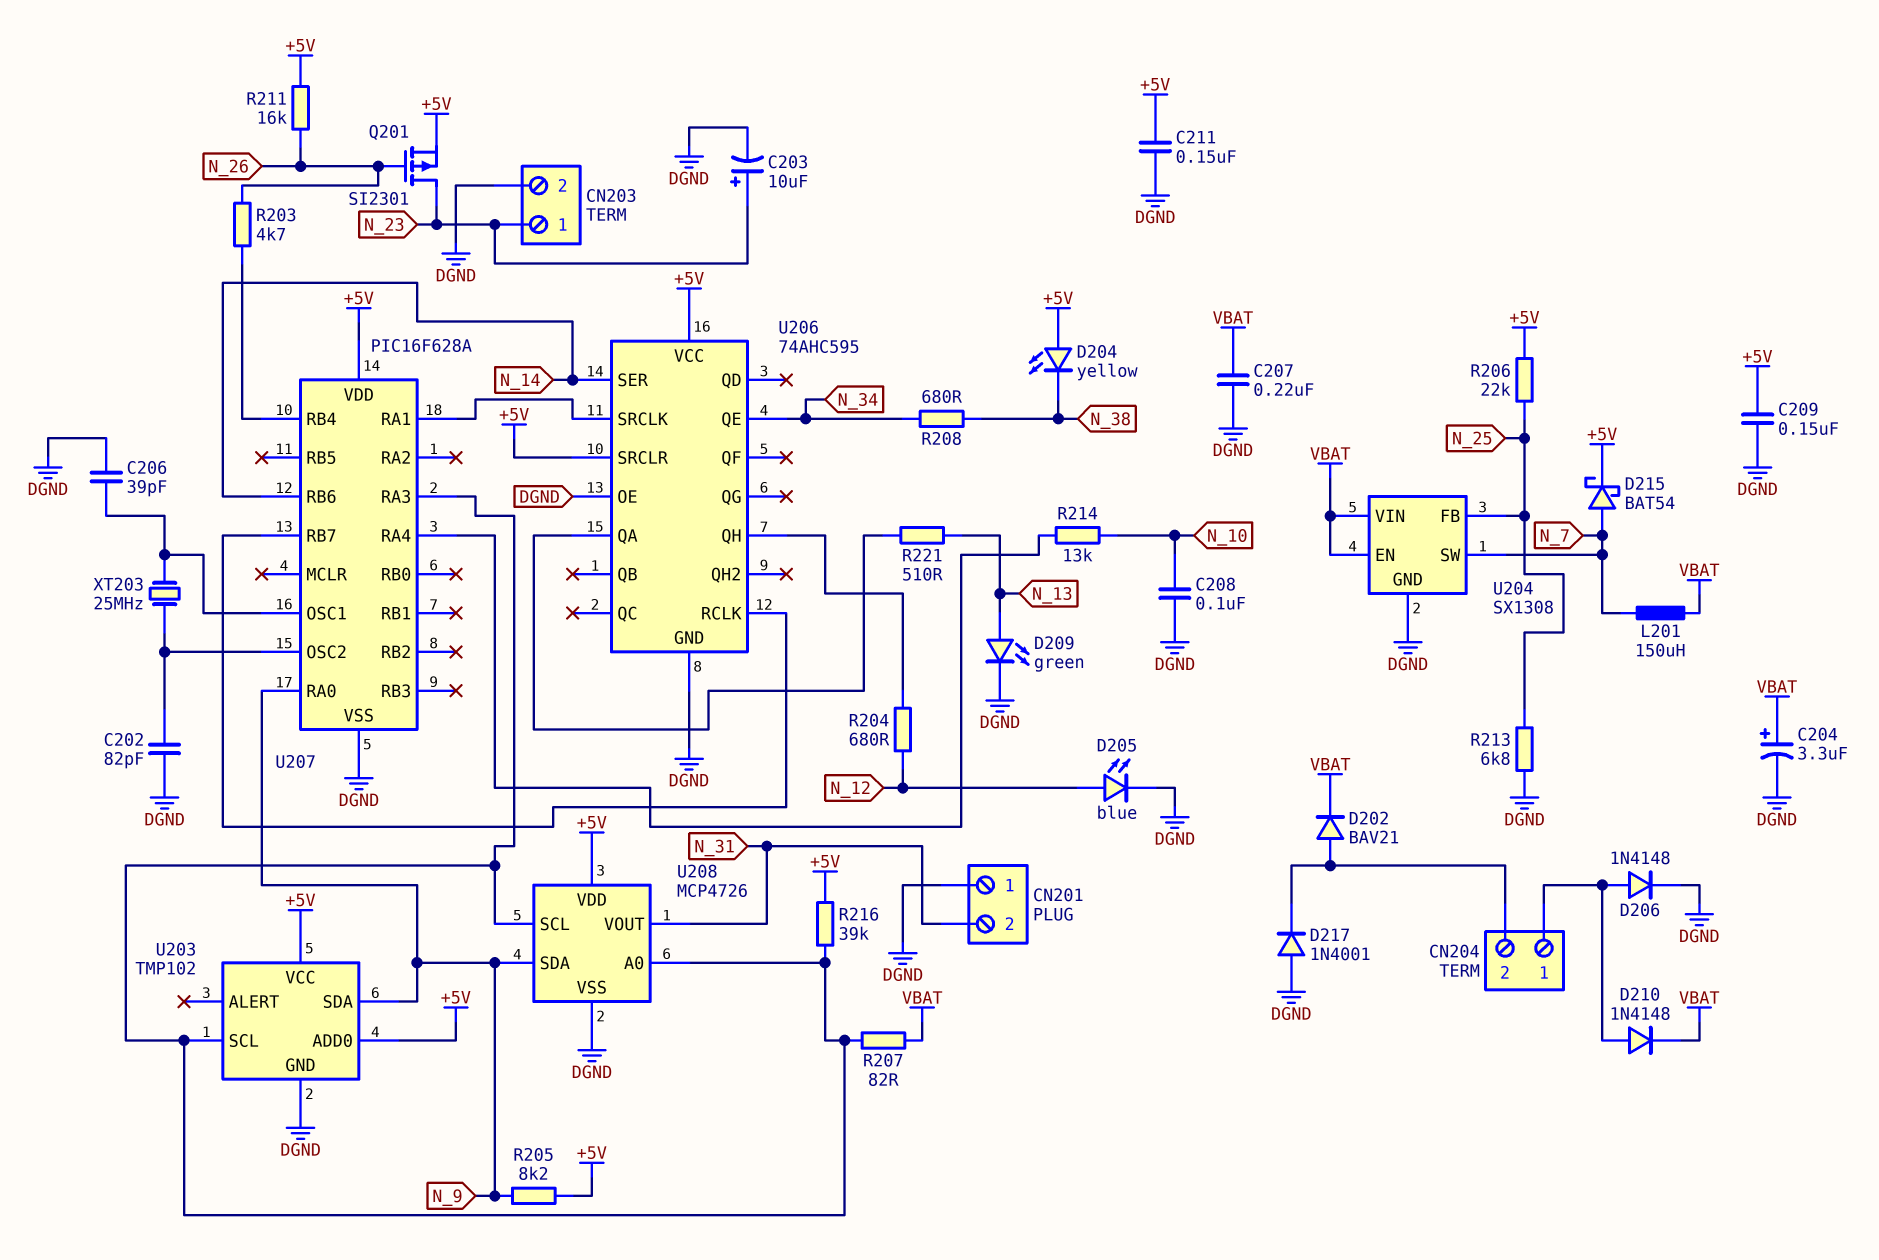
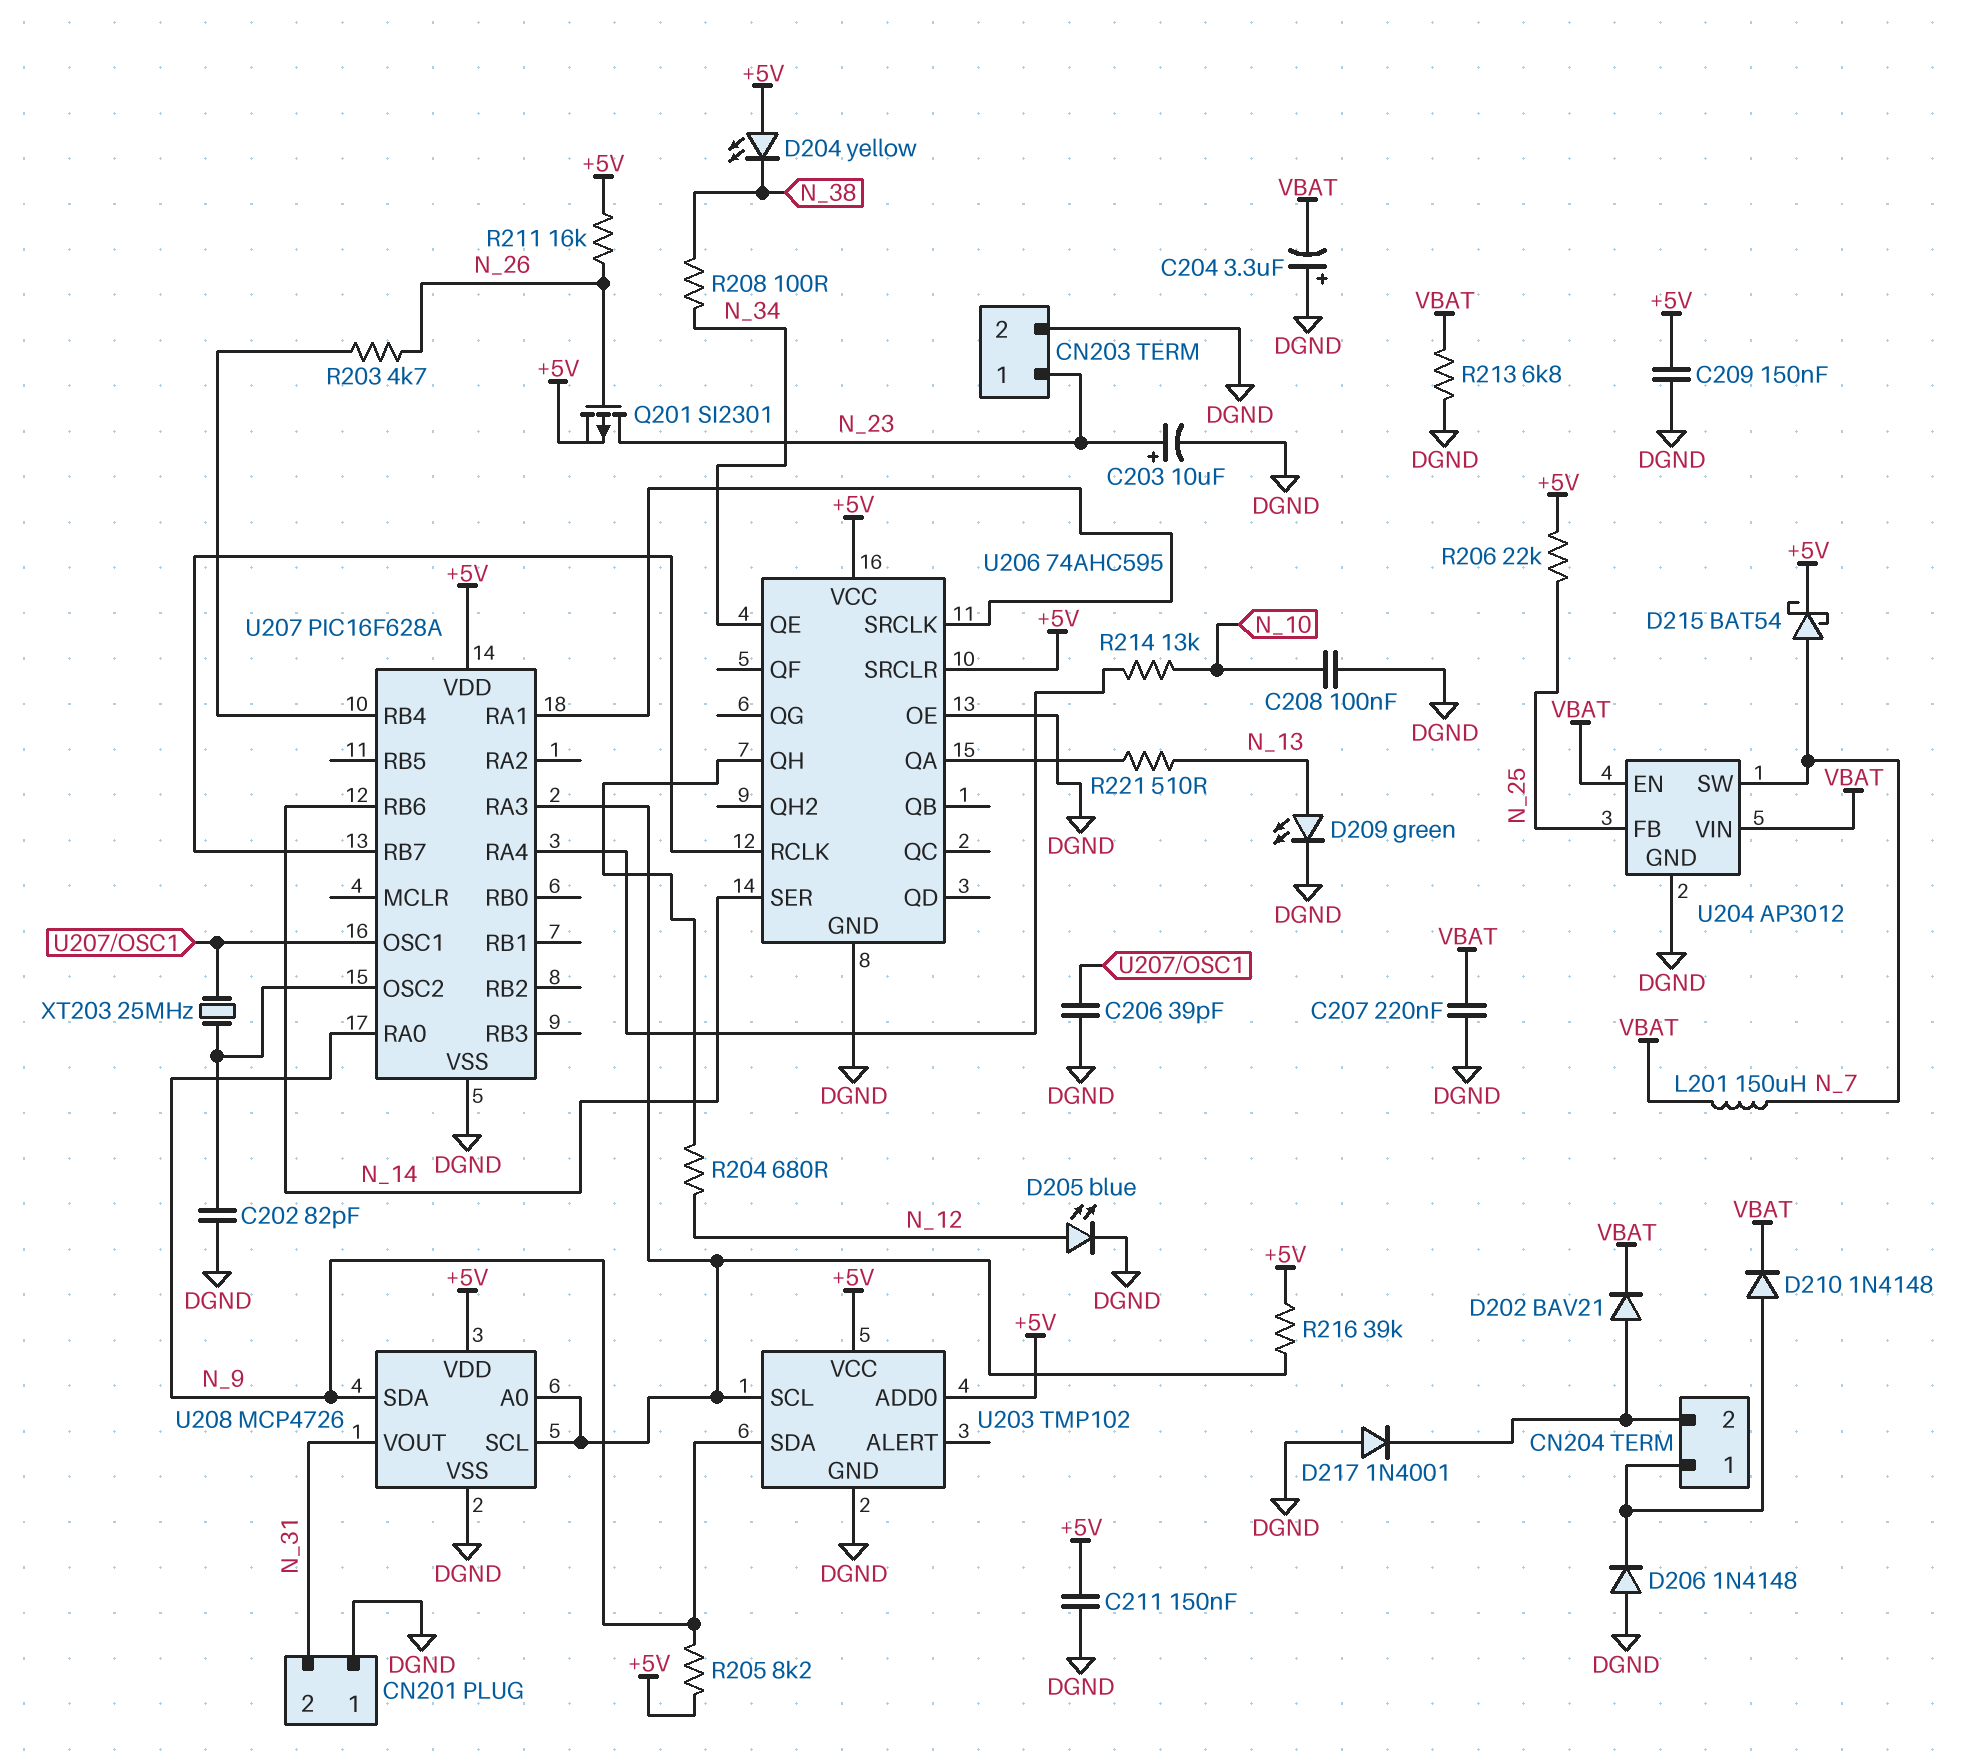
C204: 3.3uF (plus VBAT, minus DGND) -> 3.3uF (plus DGND, minus VBAT)
D206: diode 1N4148 (A CN204/1, K DGND) -> diode 1N4148 (A DGND, K CN204/1)
R207: 82 (U203/SCL, VBAT) -> none
R208: 680 (N_34, N_38) -> 100 (N_34, N_38)
R213: 6.8k (DGND, N_25) -> 6.8k (DGND, VBAT)
U204: SX1308 -> AP3012

